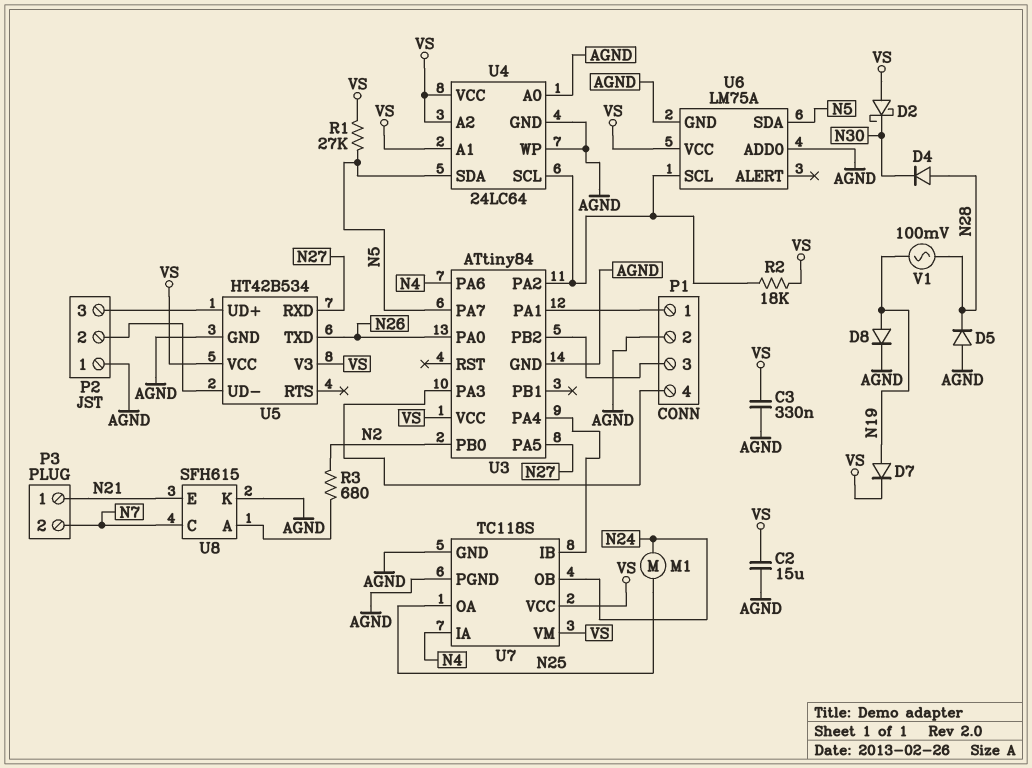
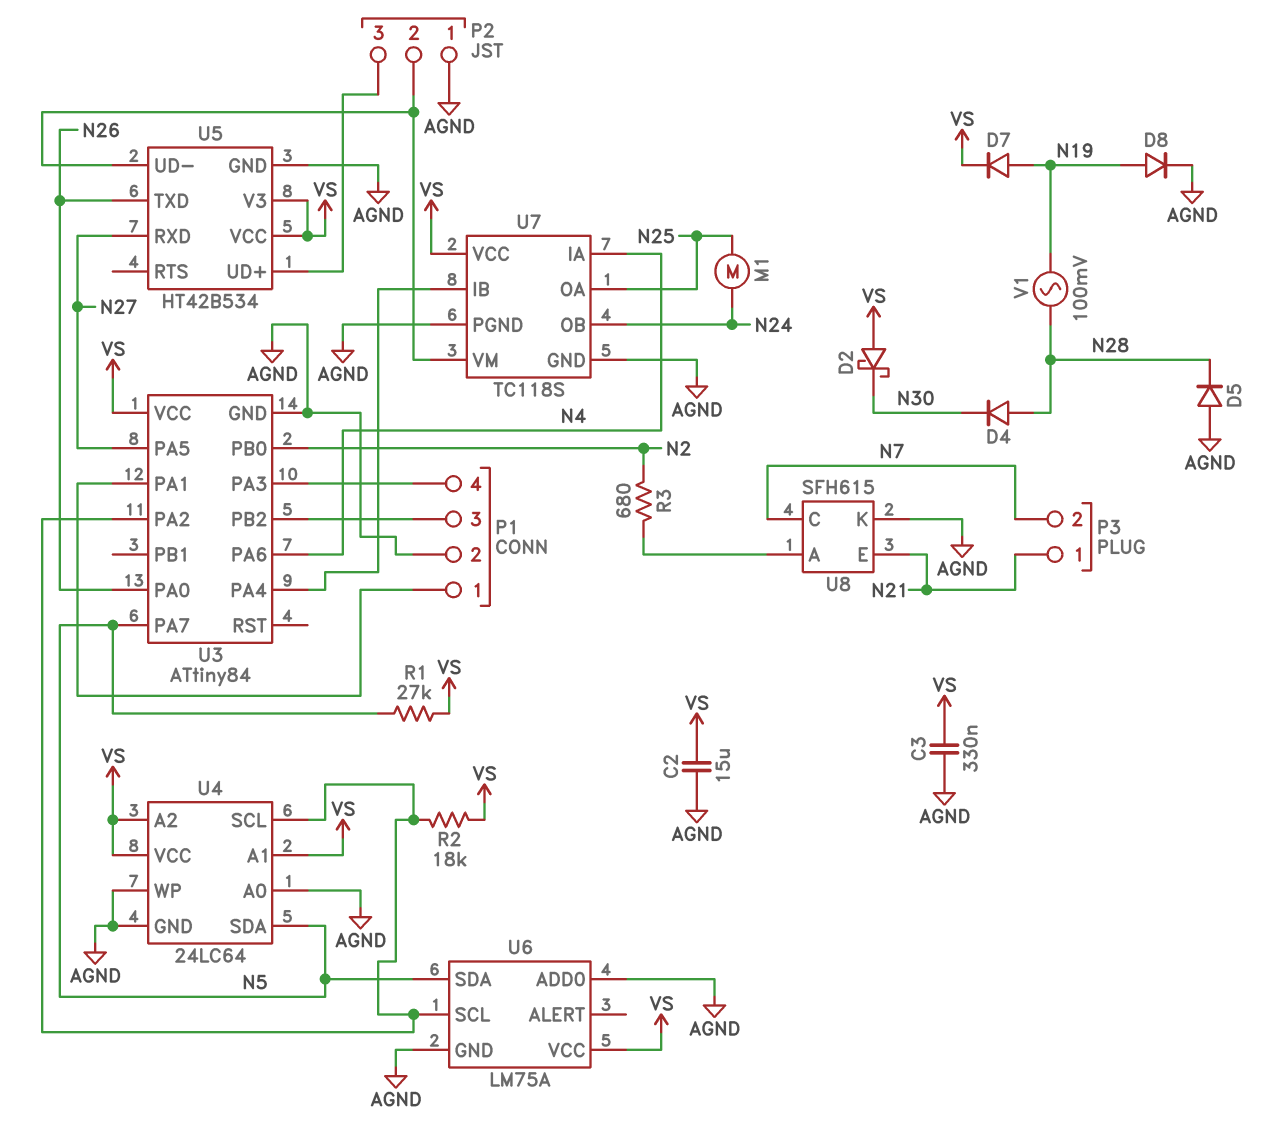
U7 pin VM: VS -> P2/2

